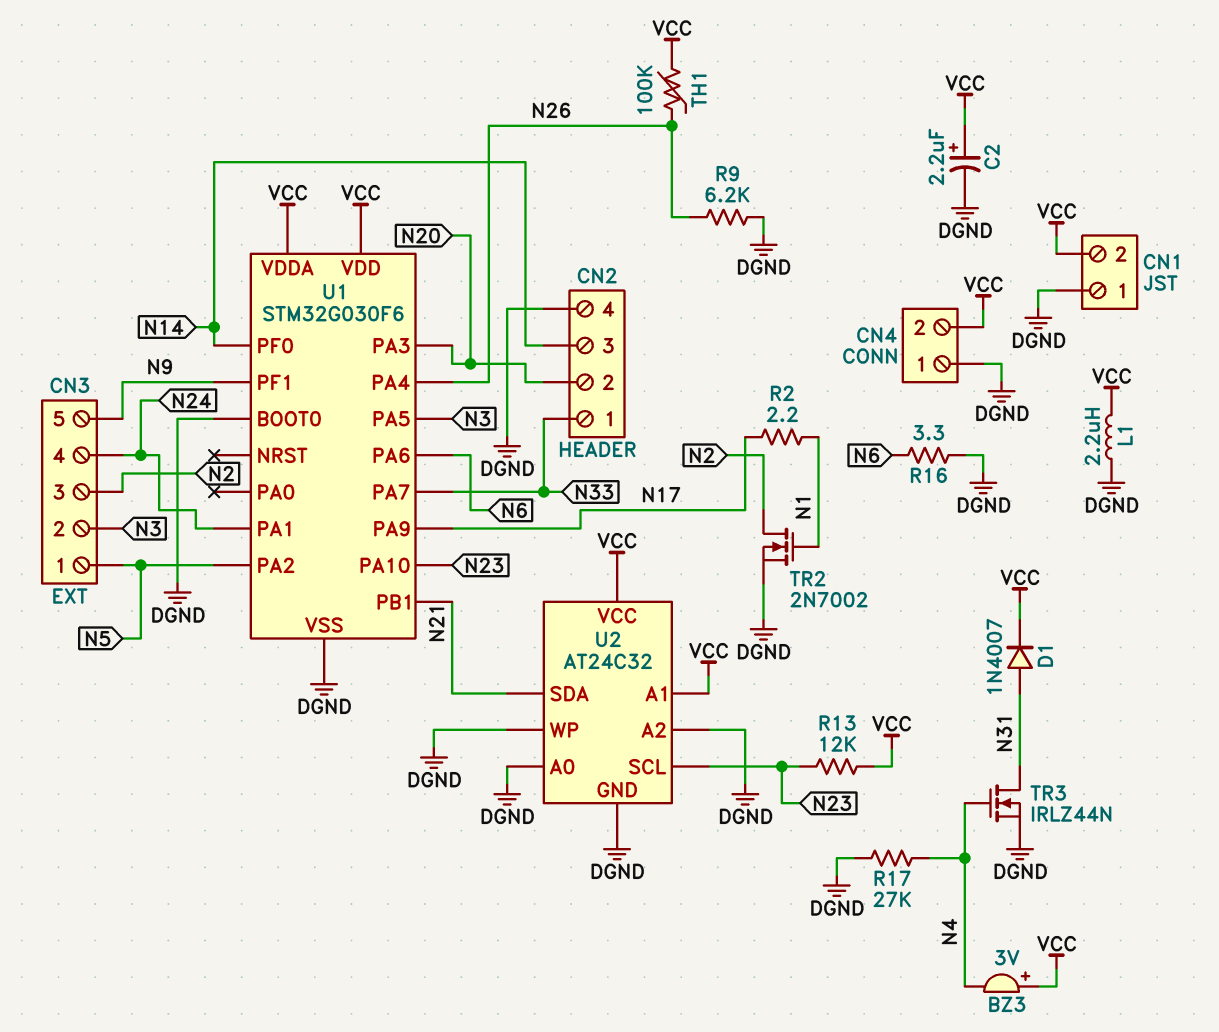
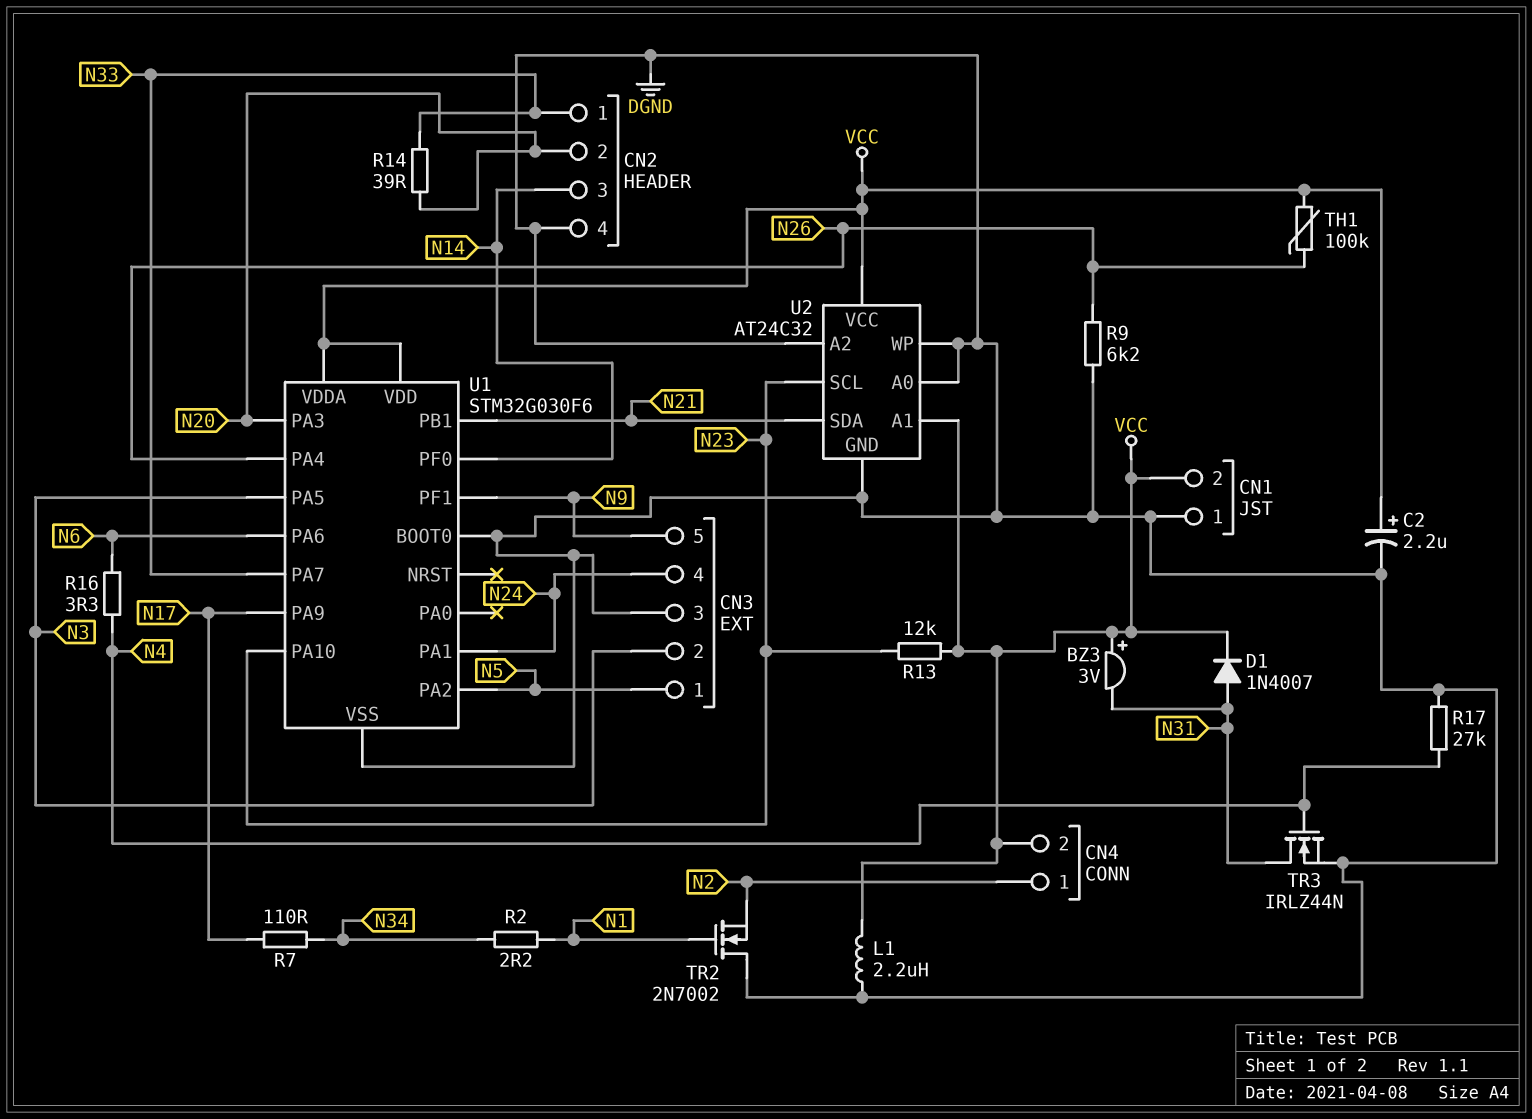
BZ3: buzzer 3V (plus VCC, minus N4) -> buzzer 3V (plus VCC, minus N31)
CN3 pin 3: N2 -> DGND
CN4 pin 1: DGND -> N2
R2: 2.2 (N1, N17) -> 2.2 (N1, N34)
R7: none -> 110 (N17, N34)
R14: none -> 39 (N20, N33)
R16: 3.3 (DGND, N6) -> 3.3 (N4, N6)
TR2: NMOS 2N7002 (G N1, D N2, S DGND) -> NMOS 2N7002 (G N1, D DGND, S N2)

